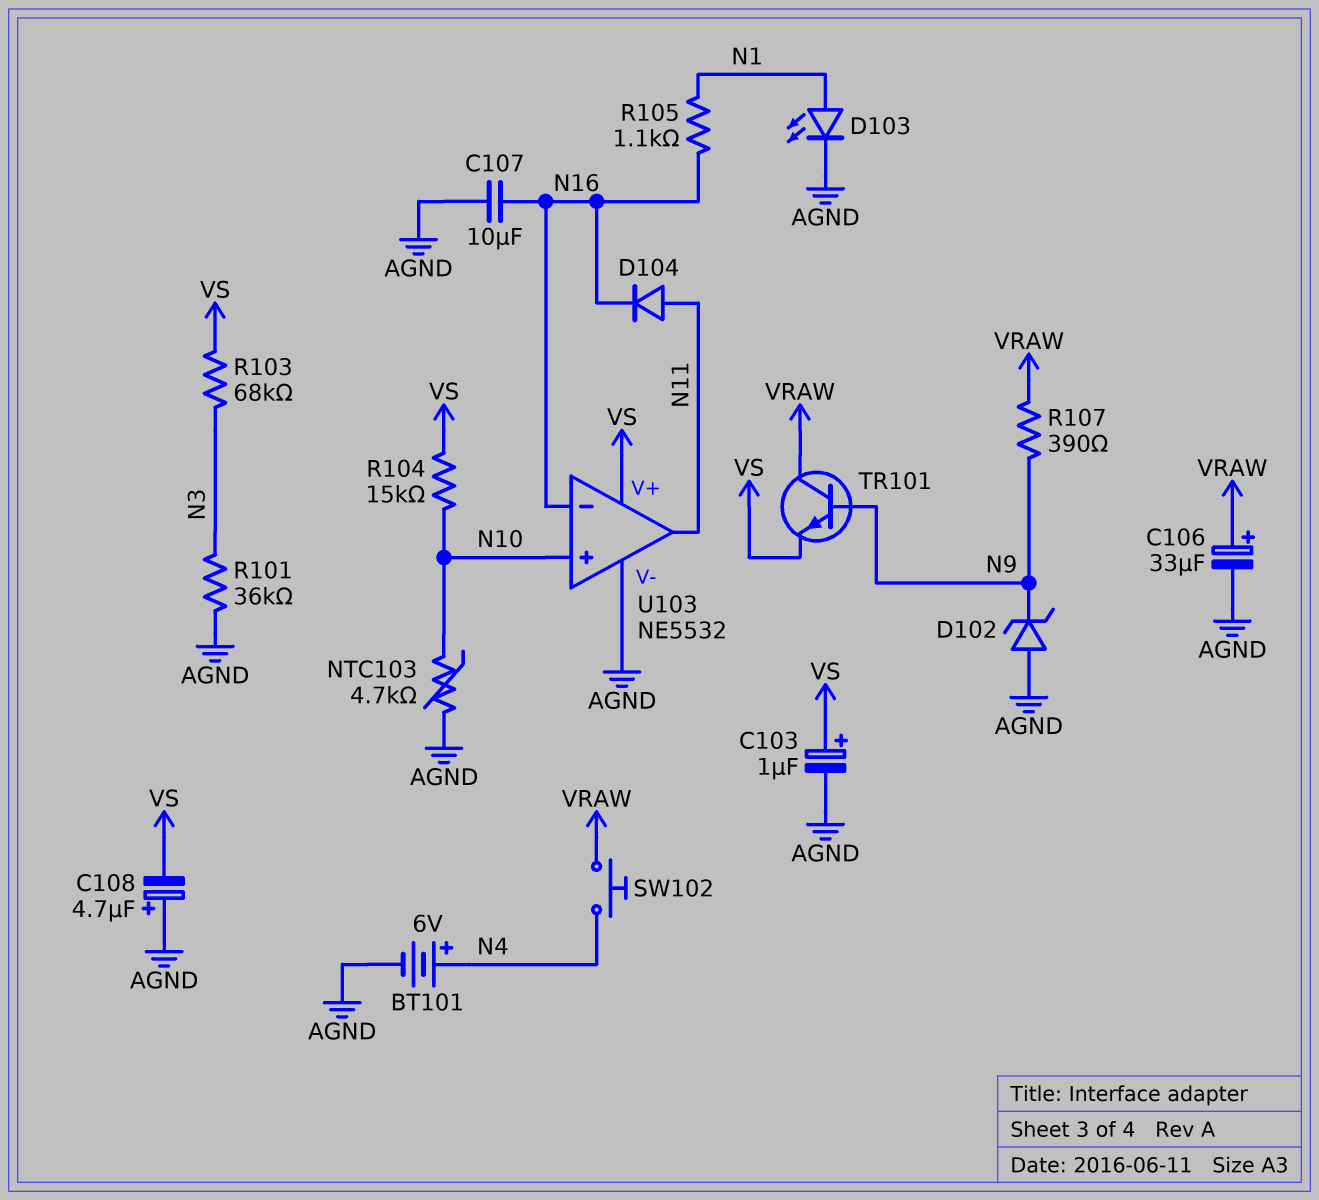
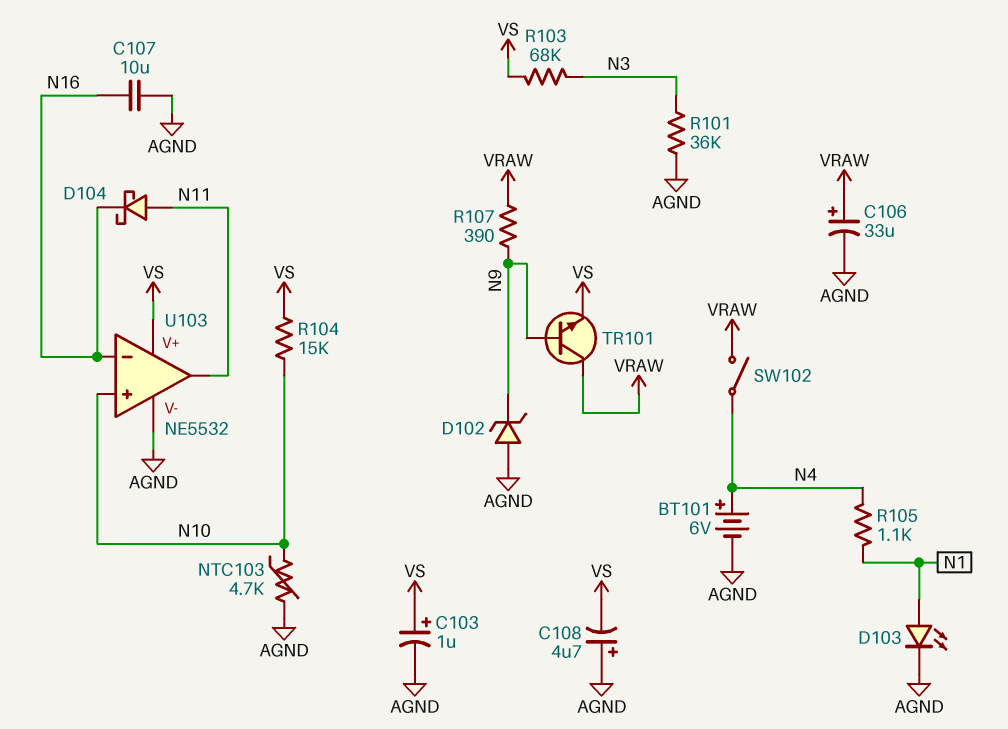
D104: diode (A N11, K N16) -> schottky (A N11, K N16)
R105: 1.1k (N1, N16) -> 1.1k (N1, N4)
SW102: button (N4, VRAW) -> switch (N4, VRAW)

